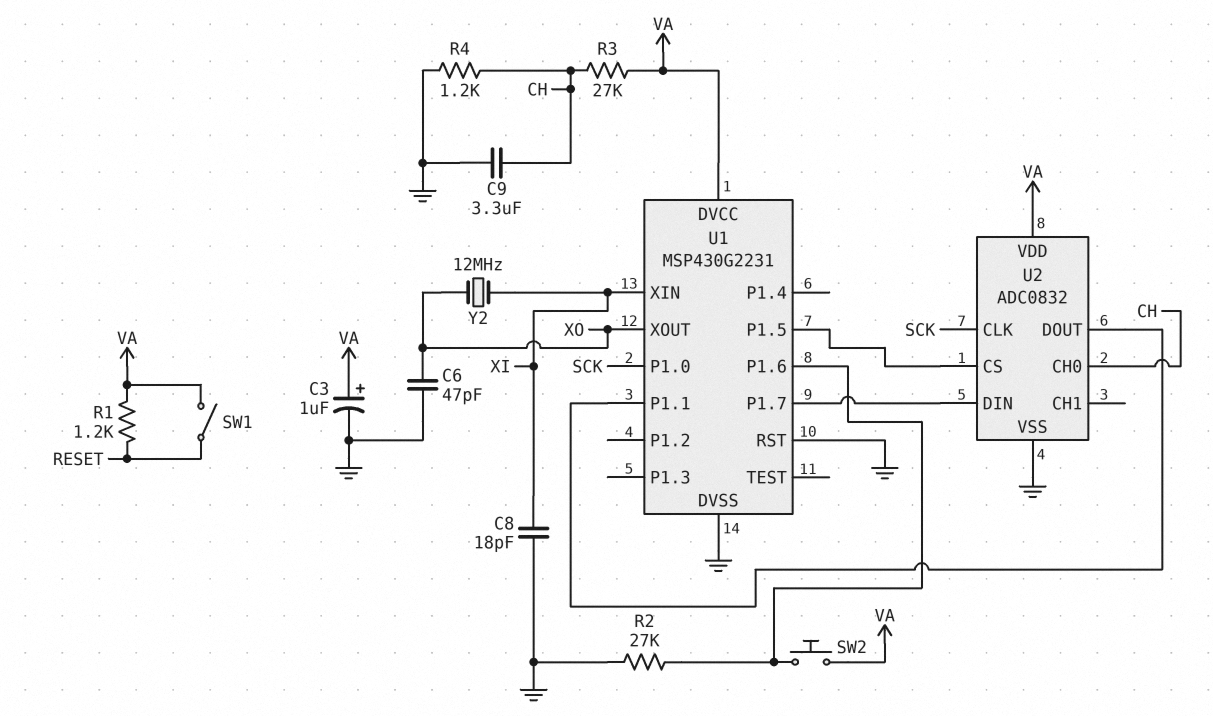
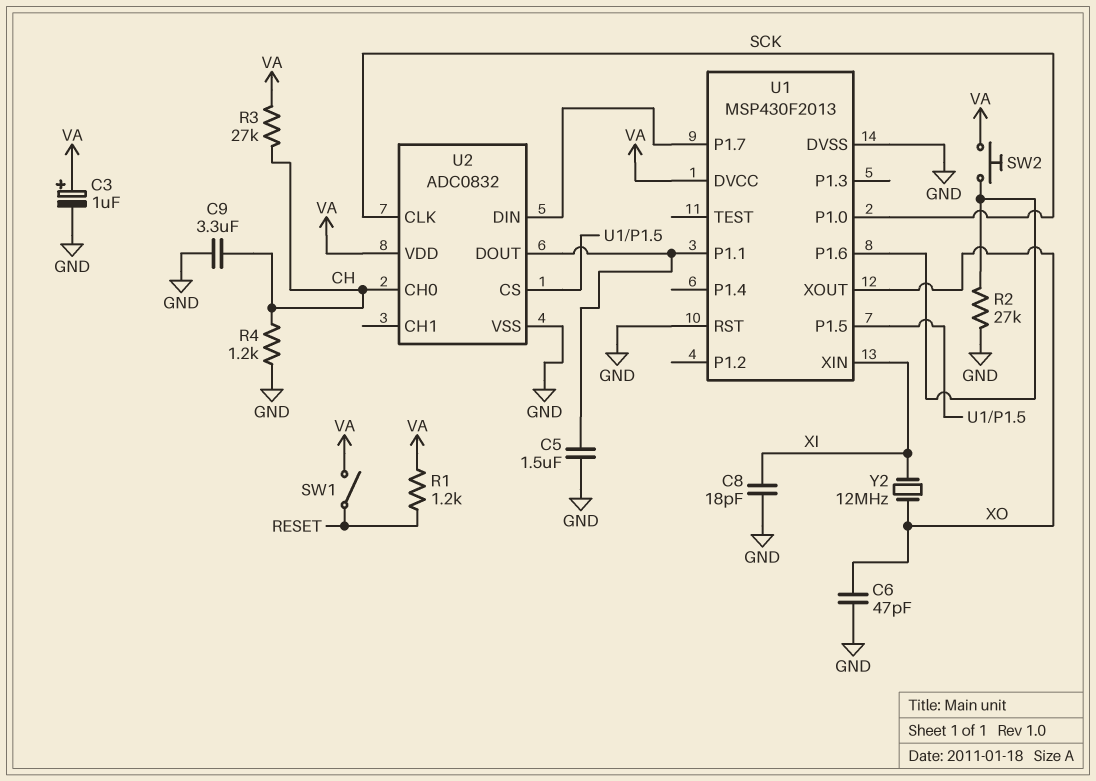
C5: none -> 1.5uF (GND, U1/P1.1)
U1: MSP430G2231 -> MSP430F2013

